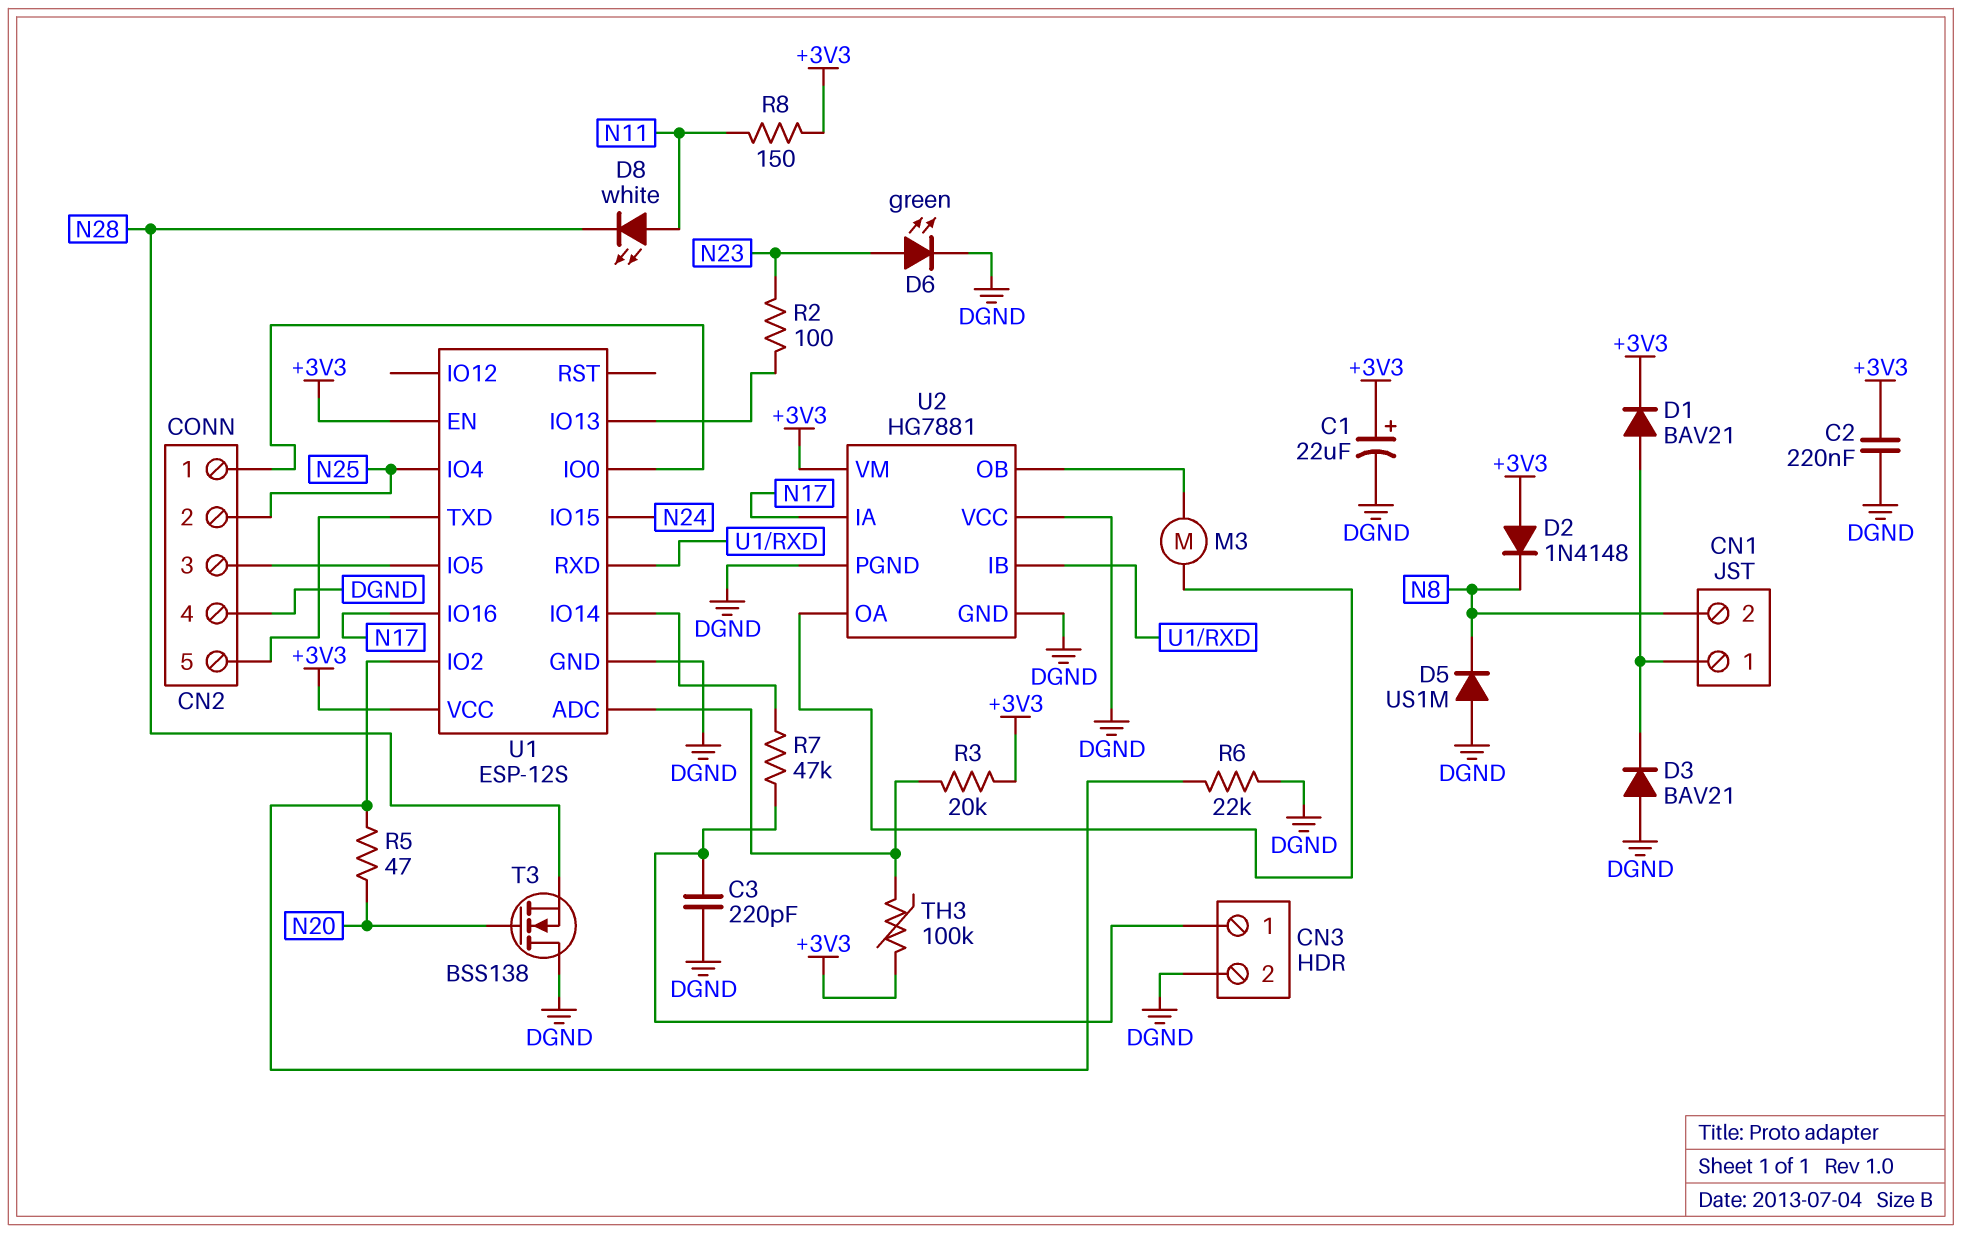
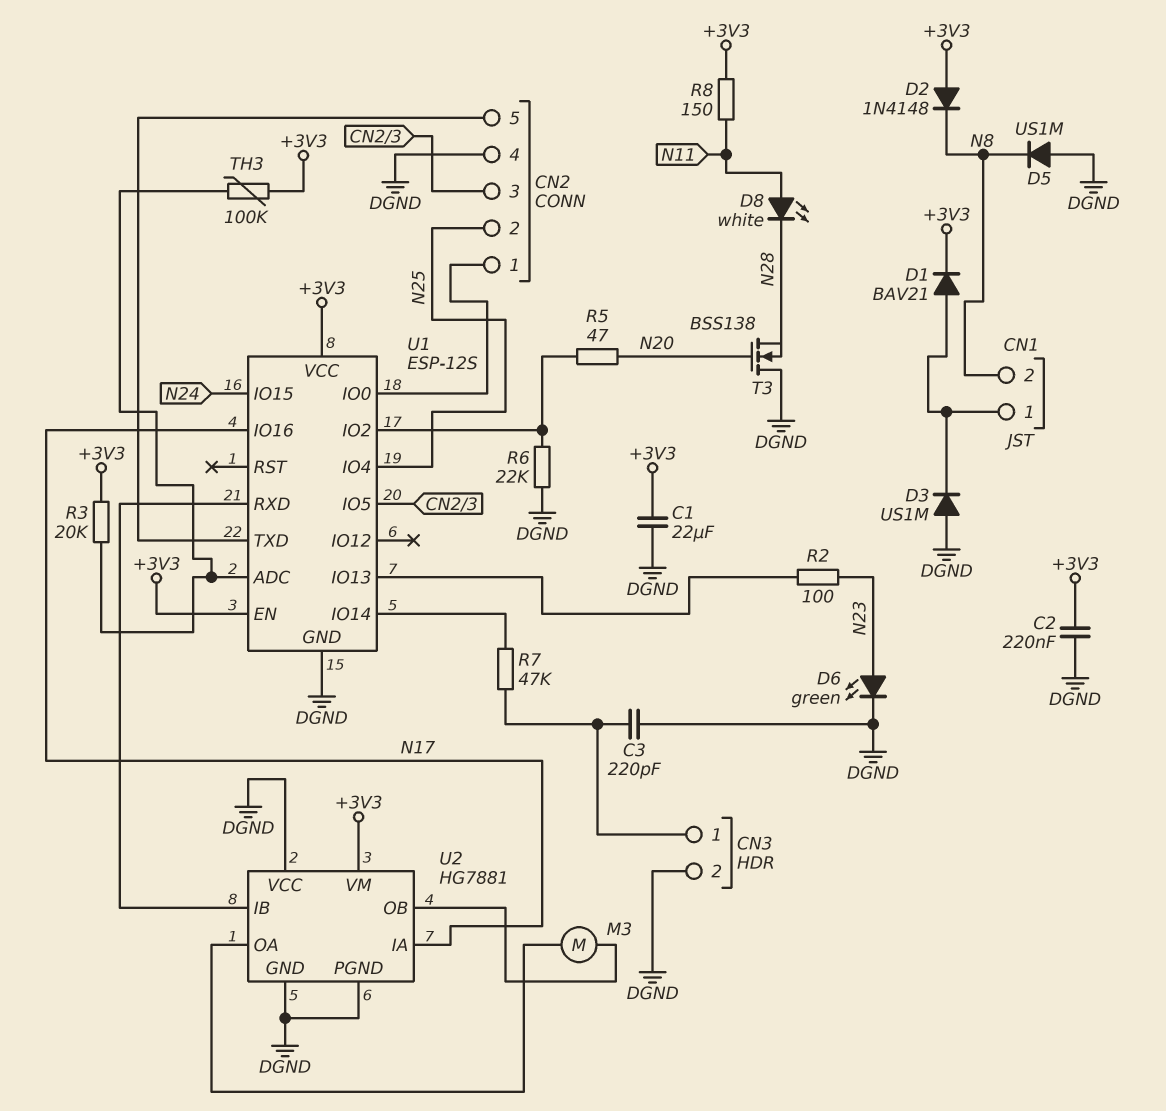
C1: 22uF (plus +3V3, minus DGND) -> 22uF (+3V3, DGND)
D3: diode BAV21 (A DGND, K CN1/1) -> diode US1M (A DGND, K CN1/1)

